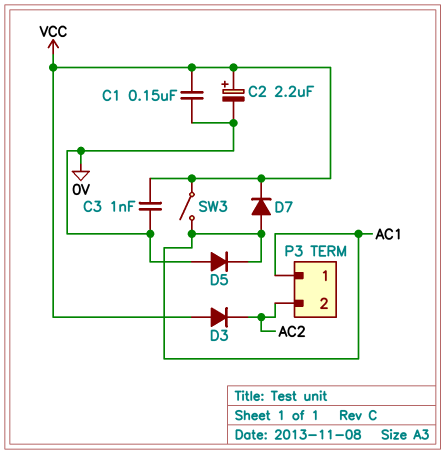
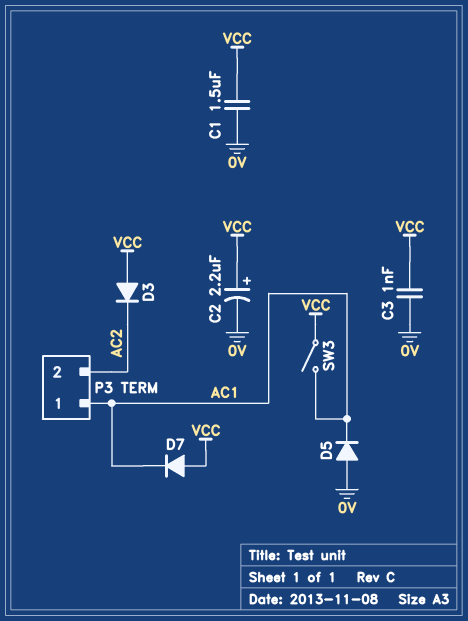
C1: 150nF (0V, VCC) -> 1.5uF (0V, VCC)
D7: diode (A AC1, K VCC) -> diode (A VCC, K AC1)

